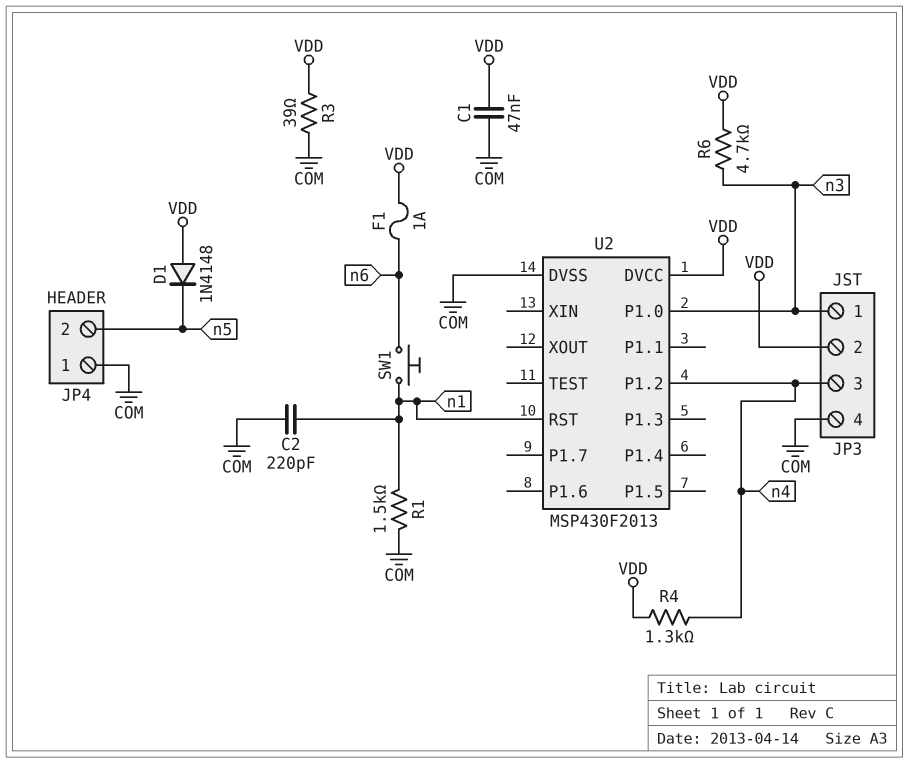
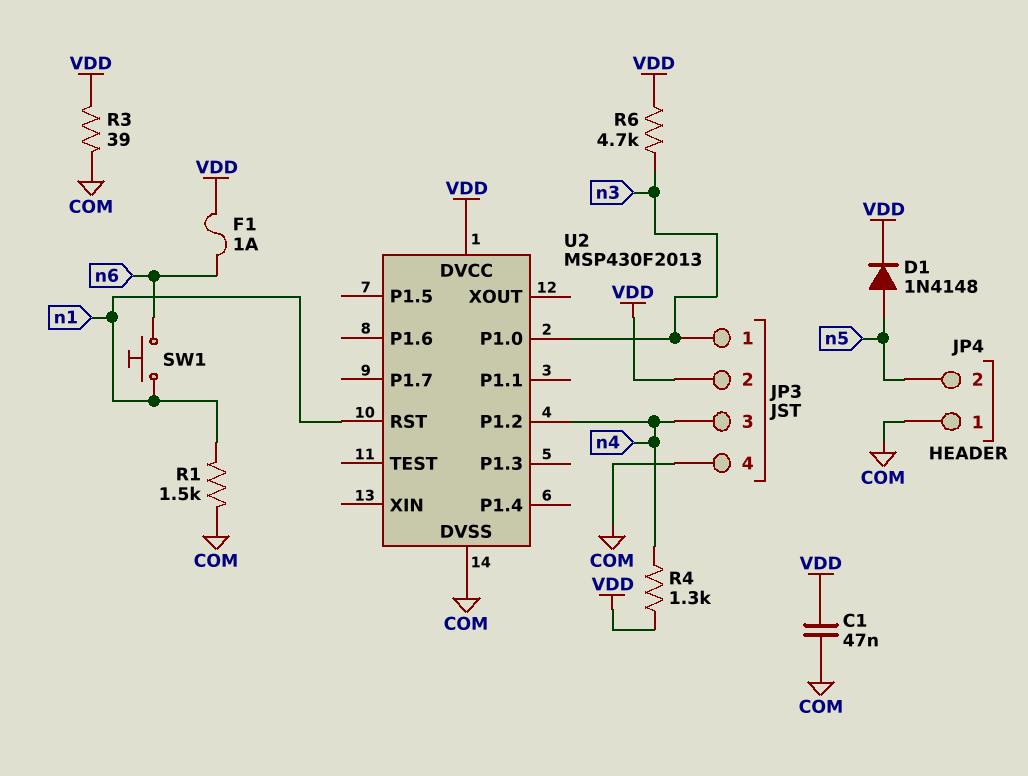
C2: 220pF (COM, n1) -> none
D1: diode 1N4148 (A VDD, K n5) -> diode 1N4148 (A n5, K VDD)

